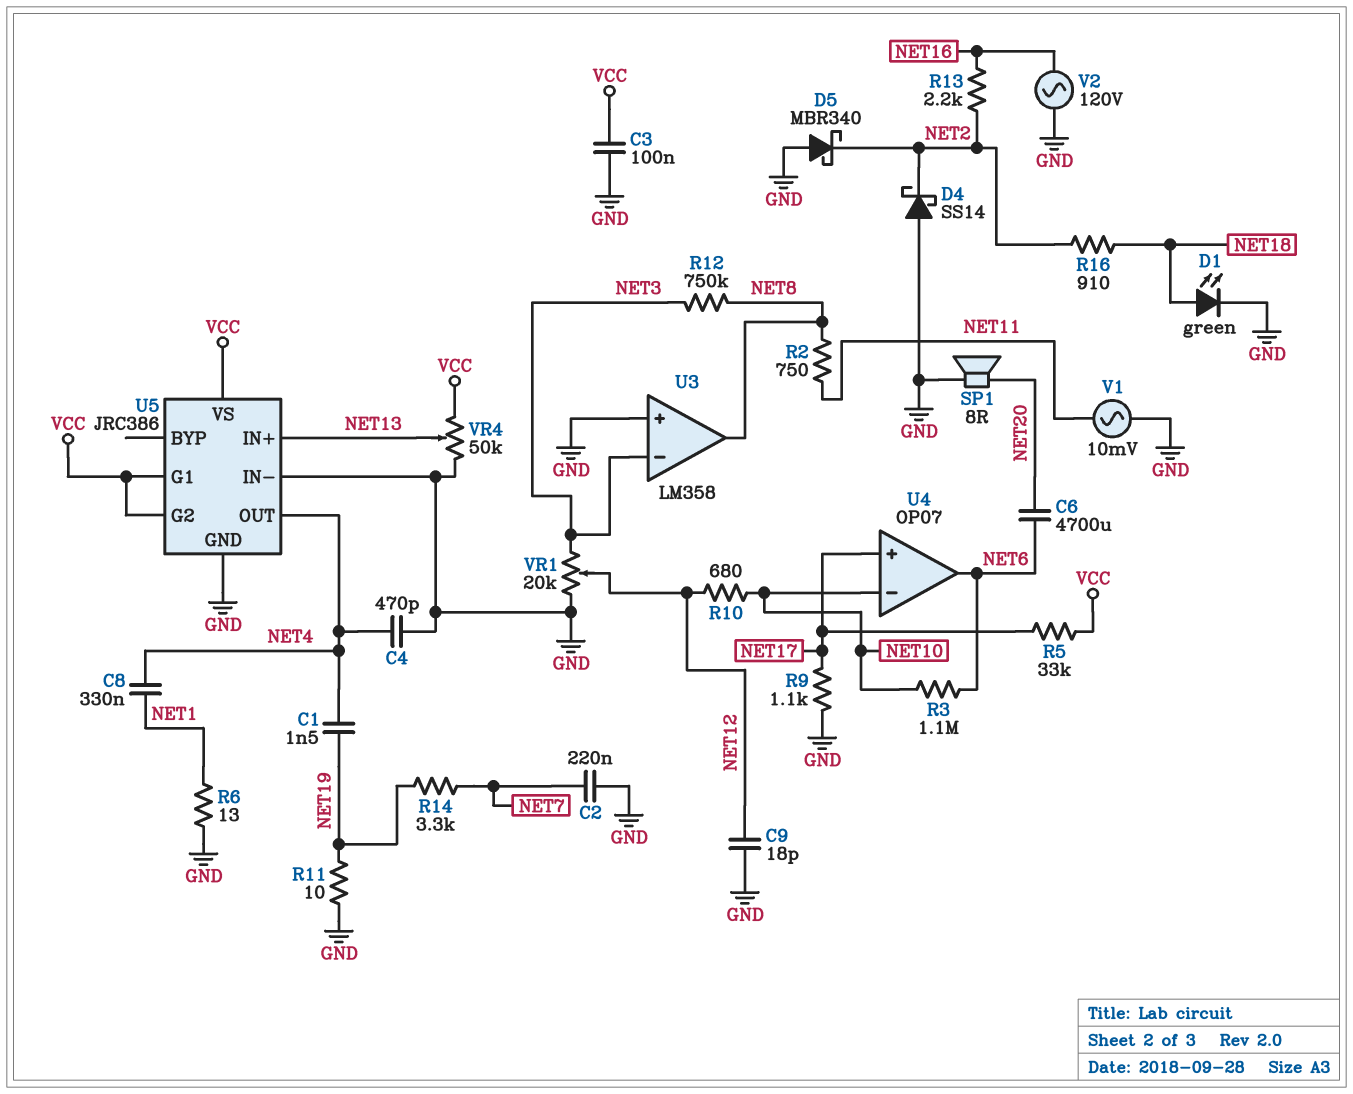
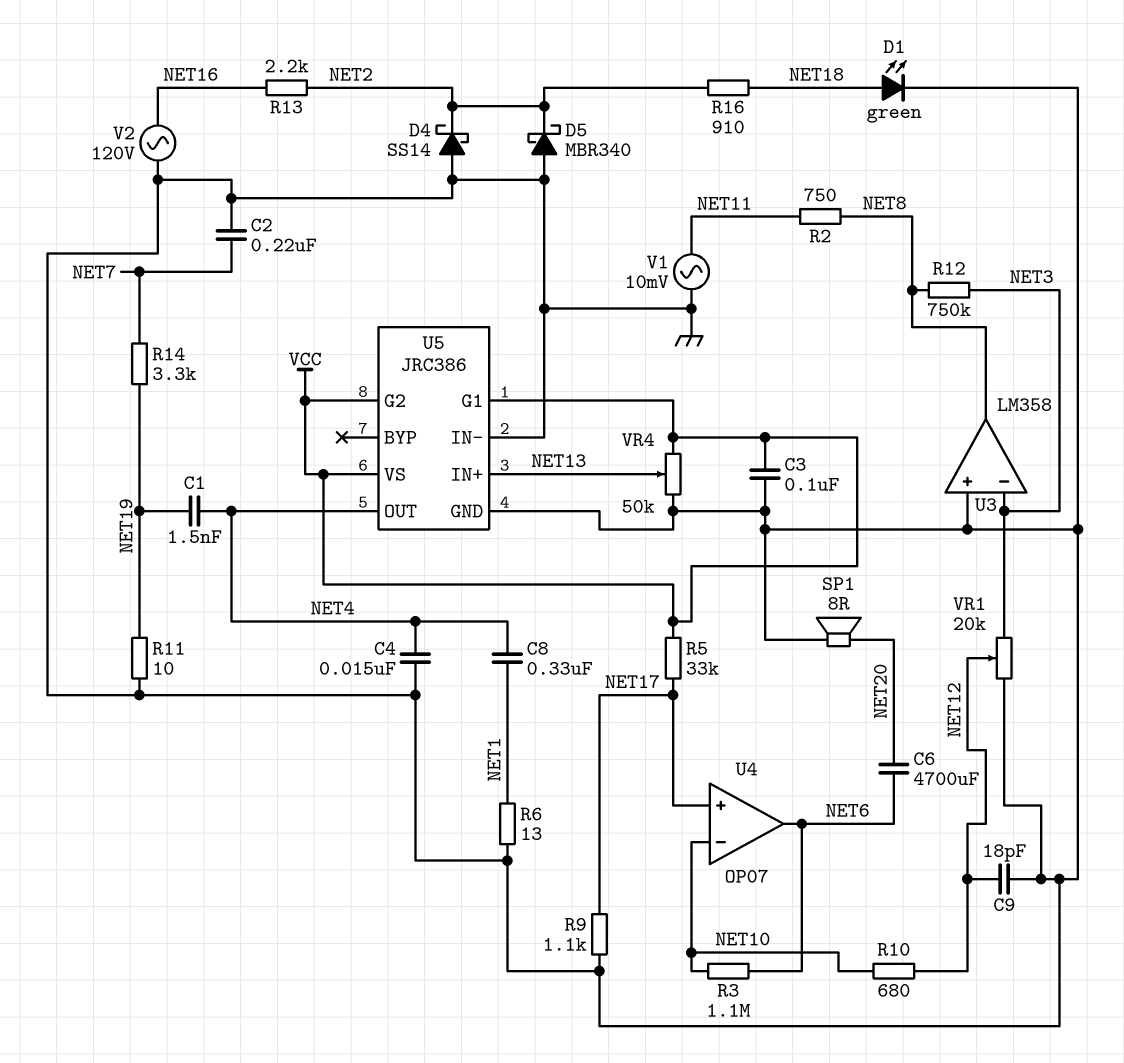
C4: 470pF (GND, NET4) -> 15nF (GND, NET4)

